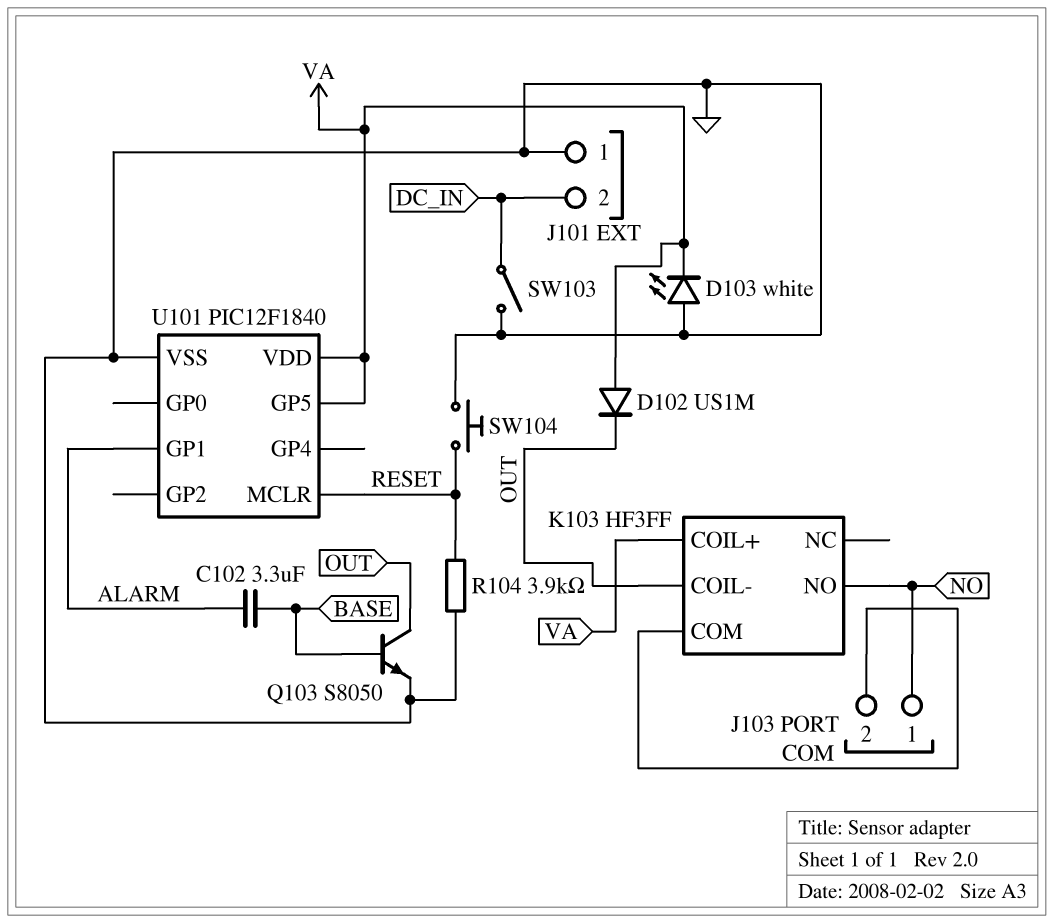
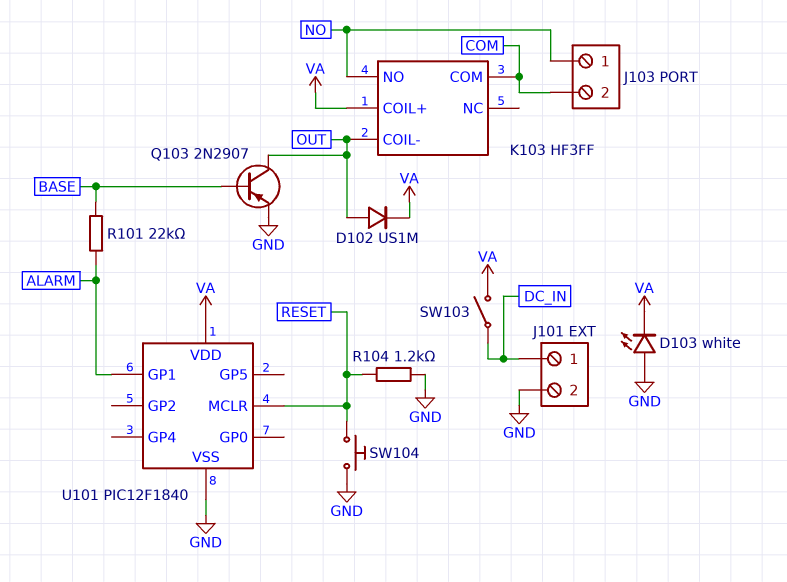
C102: 3.3uF (ALARM, BASE) -> none
D102: diode US1M (A VA, K OUT) -> diode US1M (A OUT, K VA)
J101 pin 1: GND -> DC_IN
J101 pin 2: DC_IN -> GND
Q103: NPN S8050 (B BASE, C OUT, E GND) -> PNP 2N2907 (B BASE, C OUT, E GND)
R101: none -> 22k (ALARM, BASE)
R104: 3.9k (GND, RESET) -> 1.2k (GND, RESET)
SW103: switch (DC_IN, GND) -> switch (DC_IN, VA)
U101 pin GP5: VA -> none

